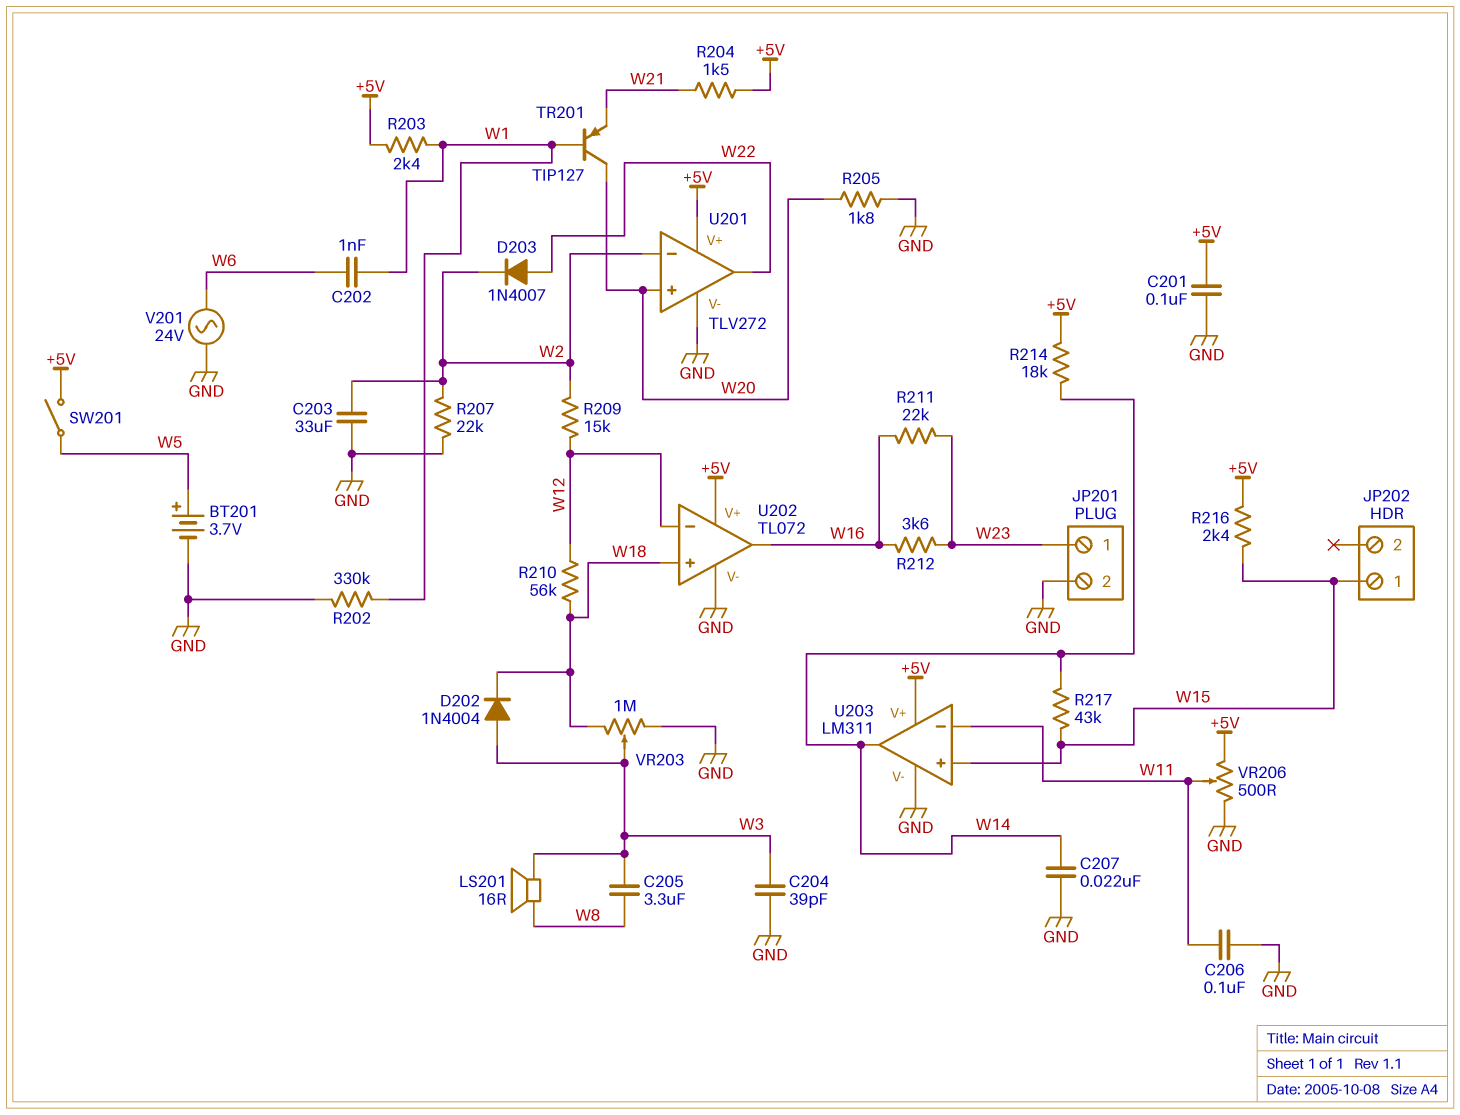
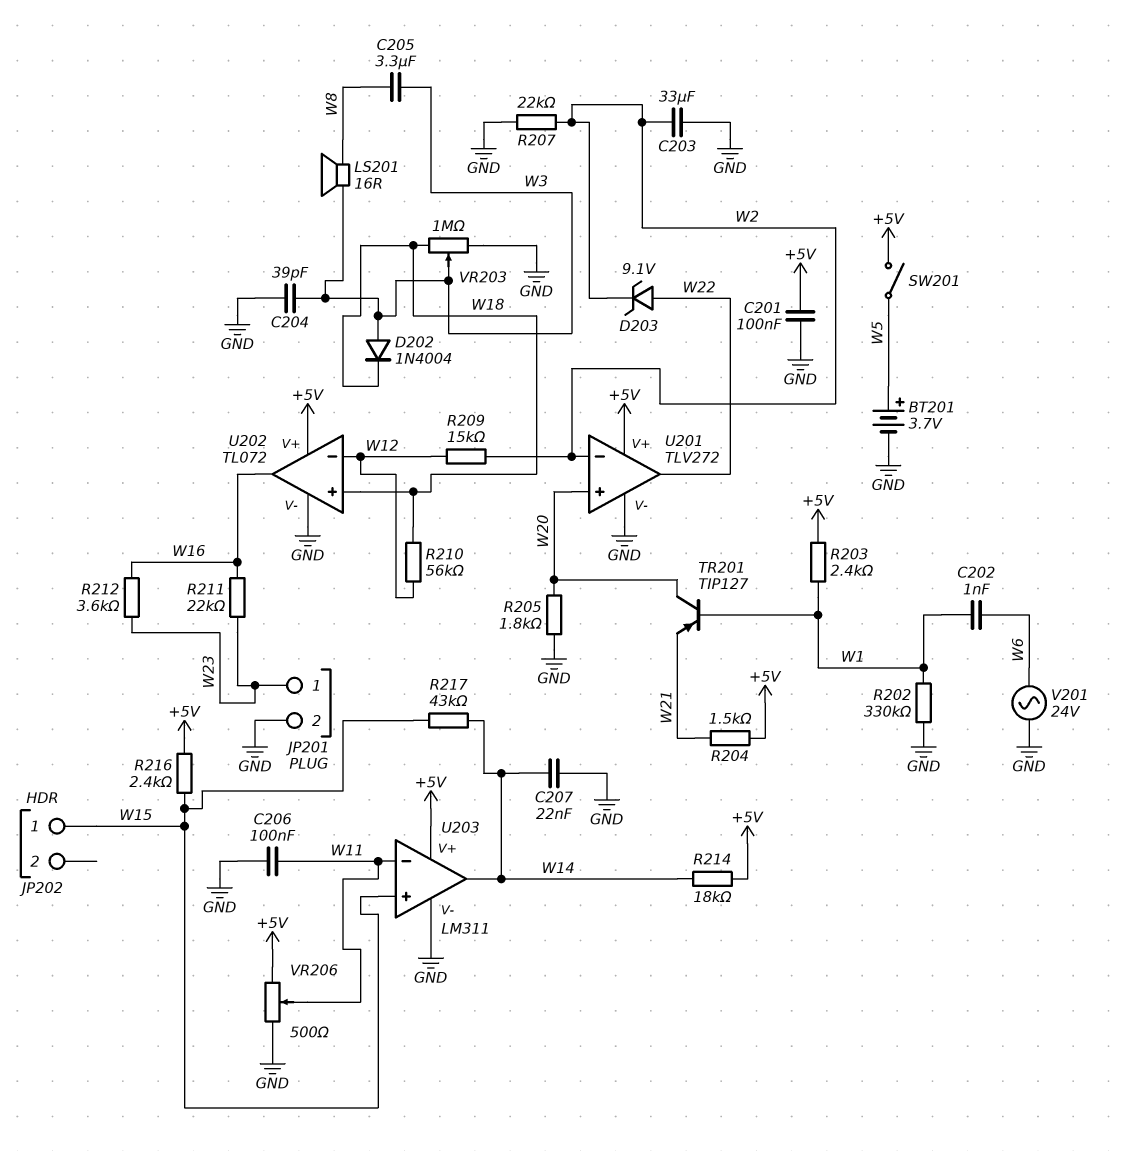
D203: diode 1N4007 (A W22, K W2) -> zener 9.1V (A W22, K W2)

